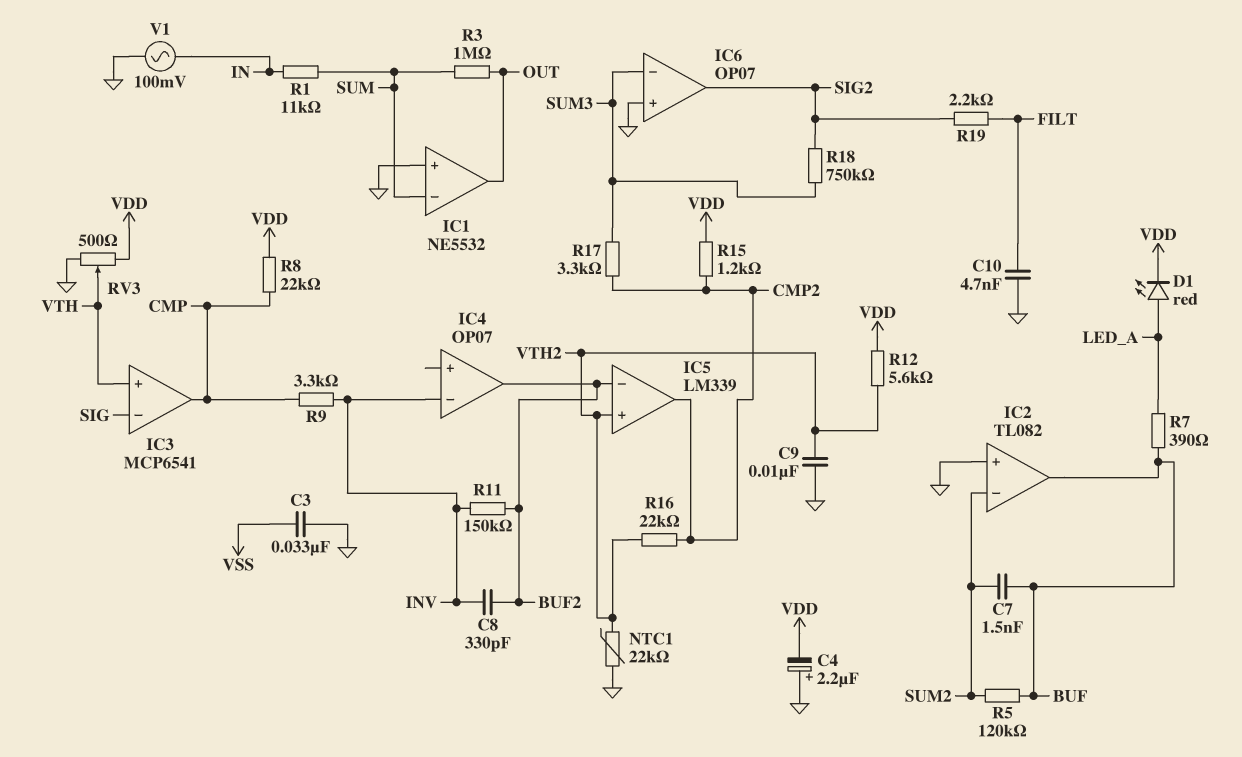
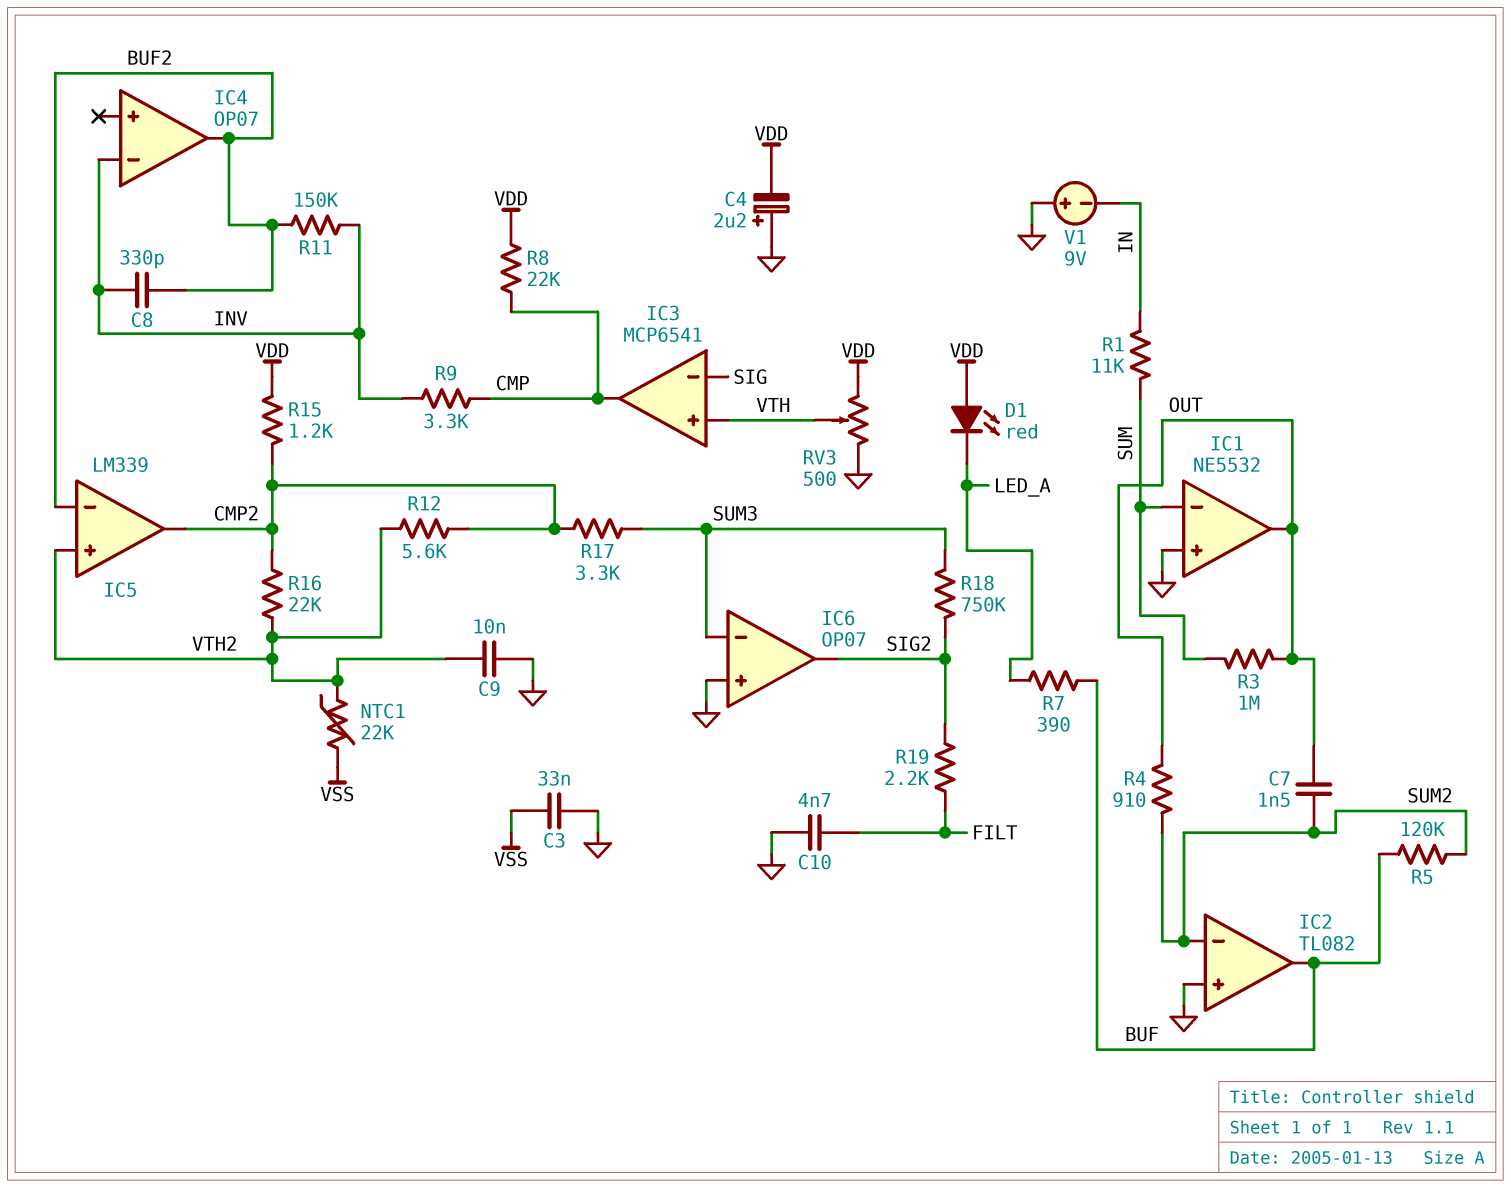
C7: 1.5nF (BUF, SUM2) -> 1.5nF (OUT, SUM2)
D1: LED red (A LED_A, K VDD) -> LED red (A VDD, K LED_A)
NTC1: 22k (GND, VTH2) -> 22k (VSS, VTH2)
R4: none -> 910 (OUT, SUM2)
R12: 5.6k (VDD, VTH2) -> 5.6k (CMP2, VTH2)
V1: AC 100mV (GND, IN) -> 9V (plus GND, minus IN)

